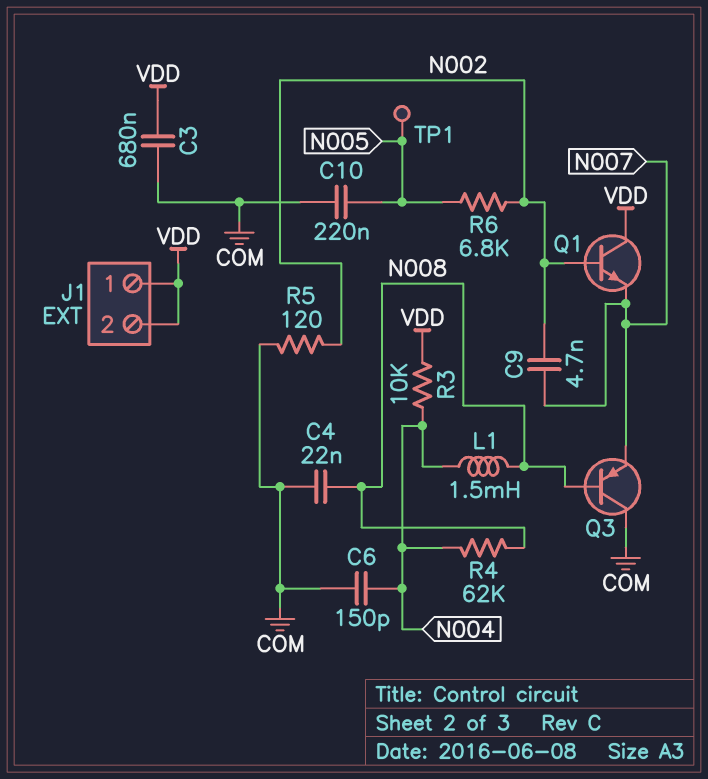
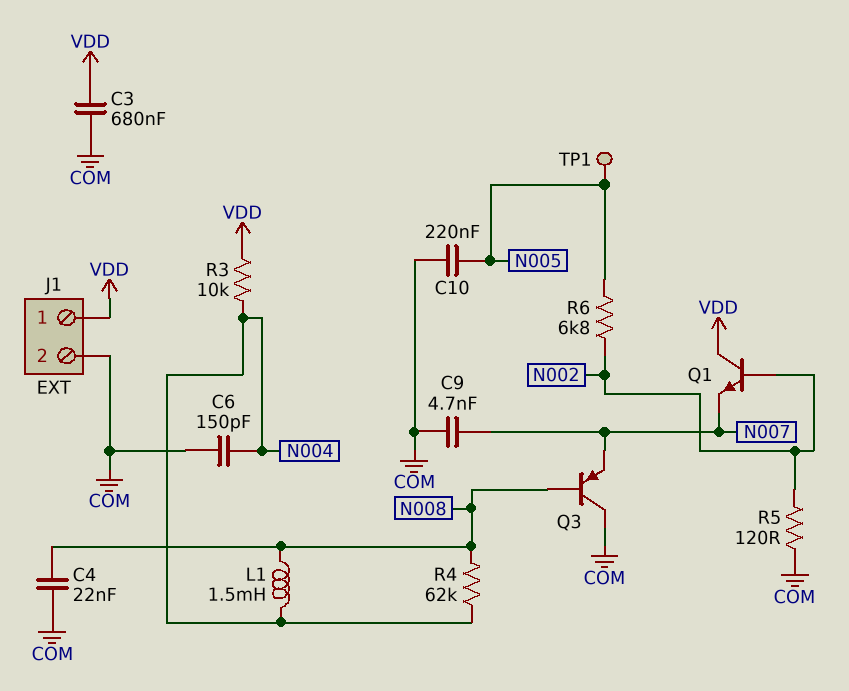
C9: 4.7nF (N002, N007) -> 4.7nF (COM, N007)
J1 pin 2: VDD -> COM

